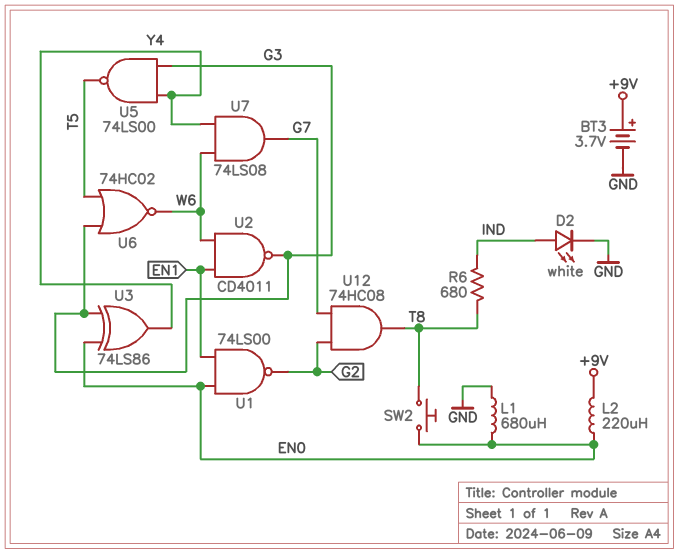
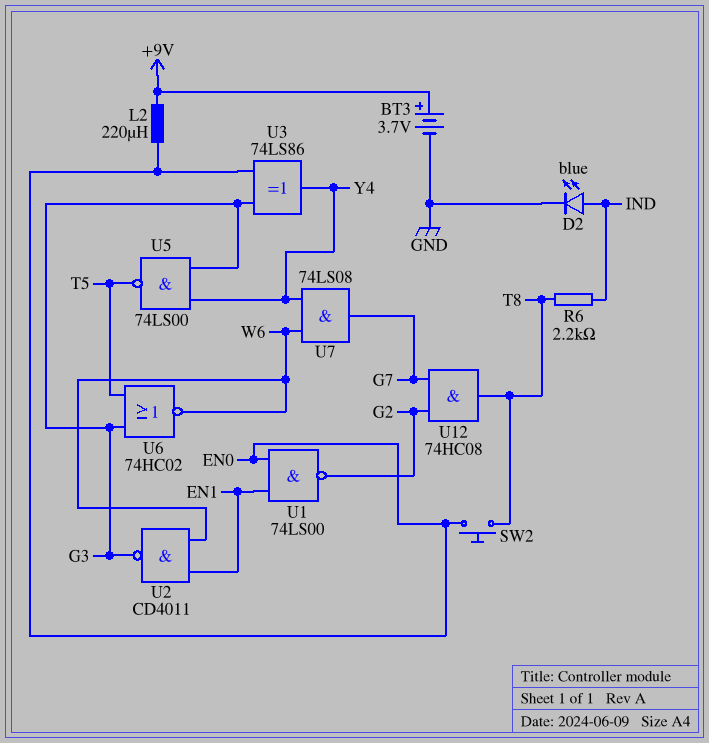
D2: LED white (A IND, K GND) -> LED blue (A IND, K GND)
L1: 680uH (EN0, GND) -> none
R6: 680 (IND, T8) -> 2.2k (IND, T8)

